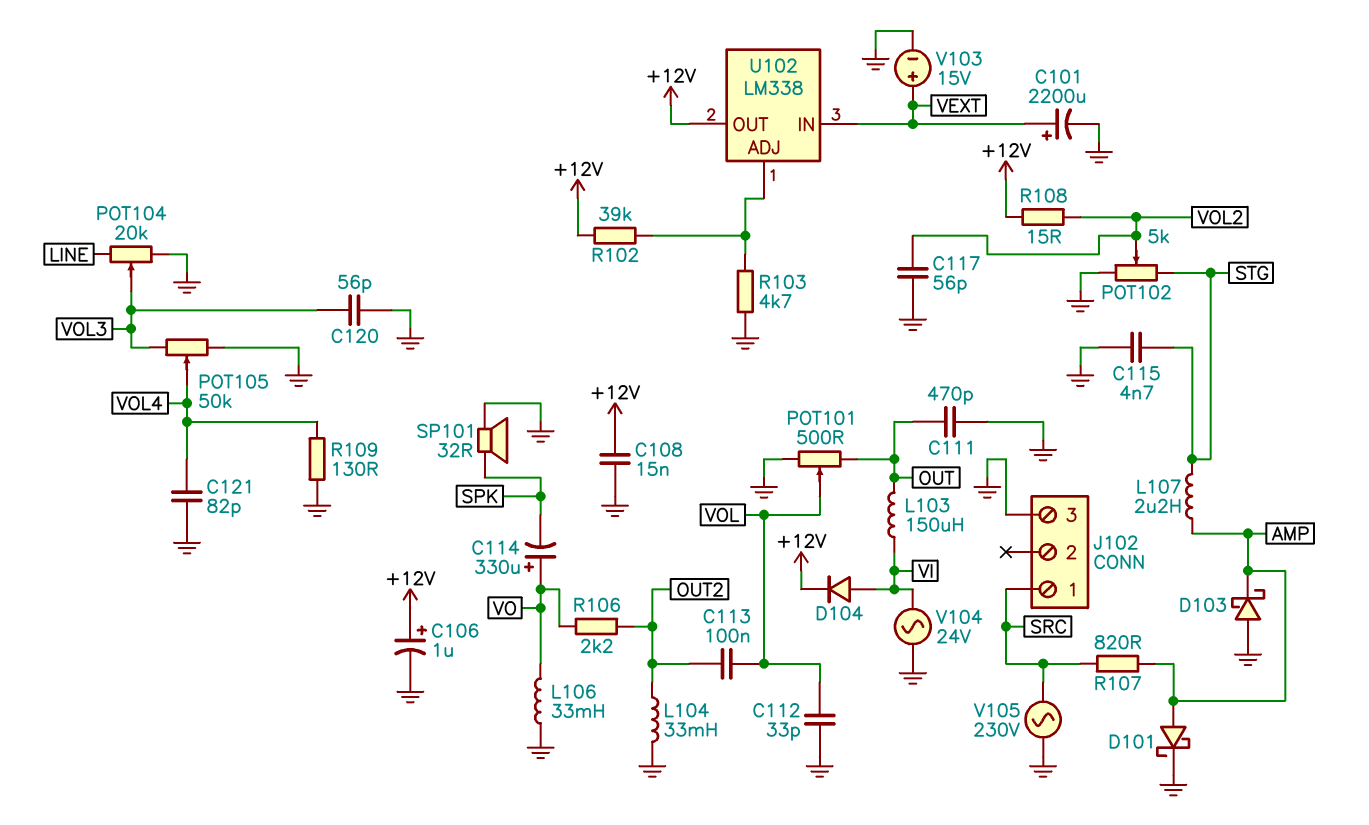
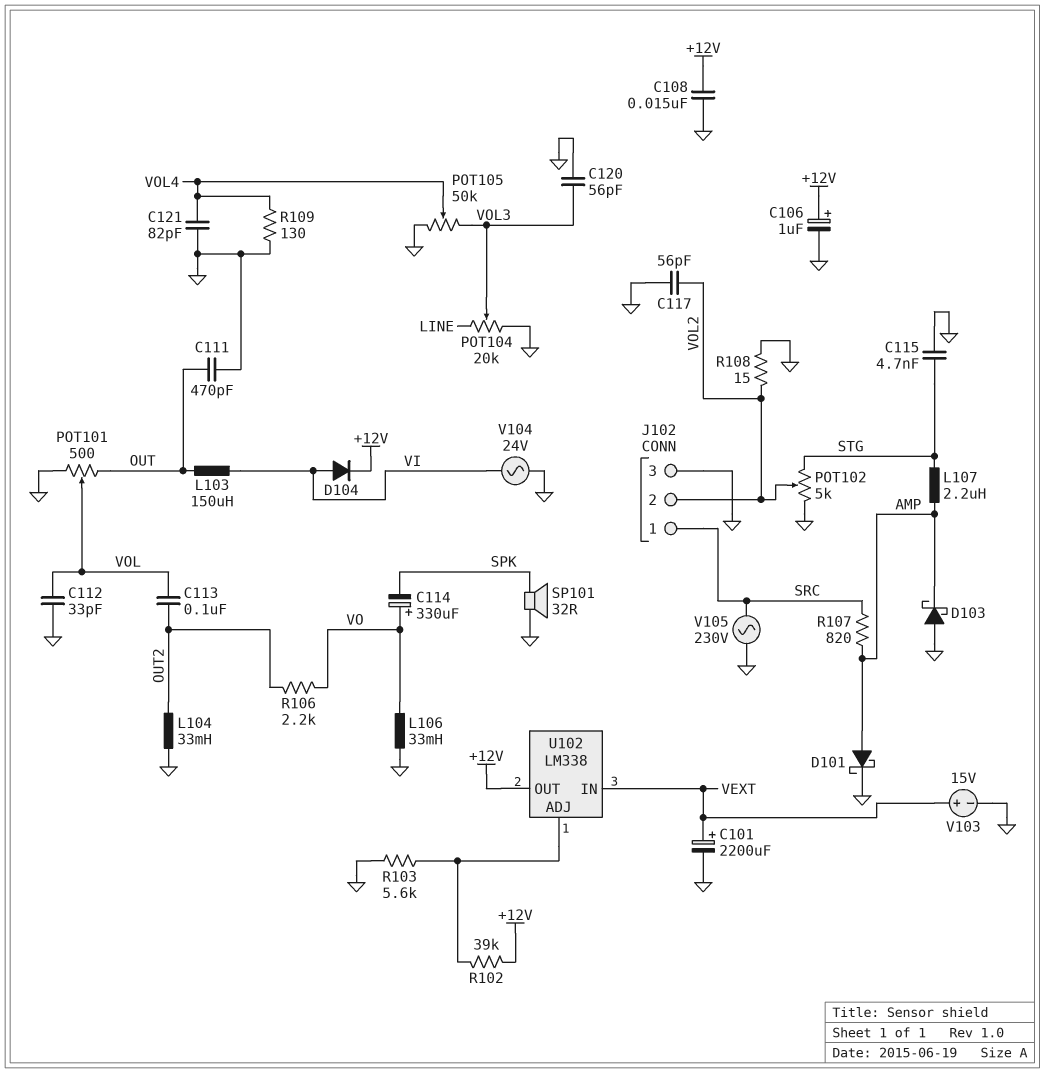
J102 pin 2: none -> VOL2
R103: 4.7k (GND, U102/ADJ) -> 5.6k (GND, U102/ADJ)
R108: 15 (+12V, VOL2) -> 15 (GND, VOL2)

